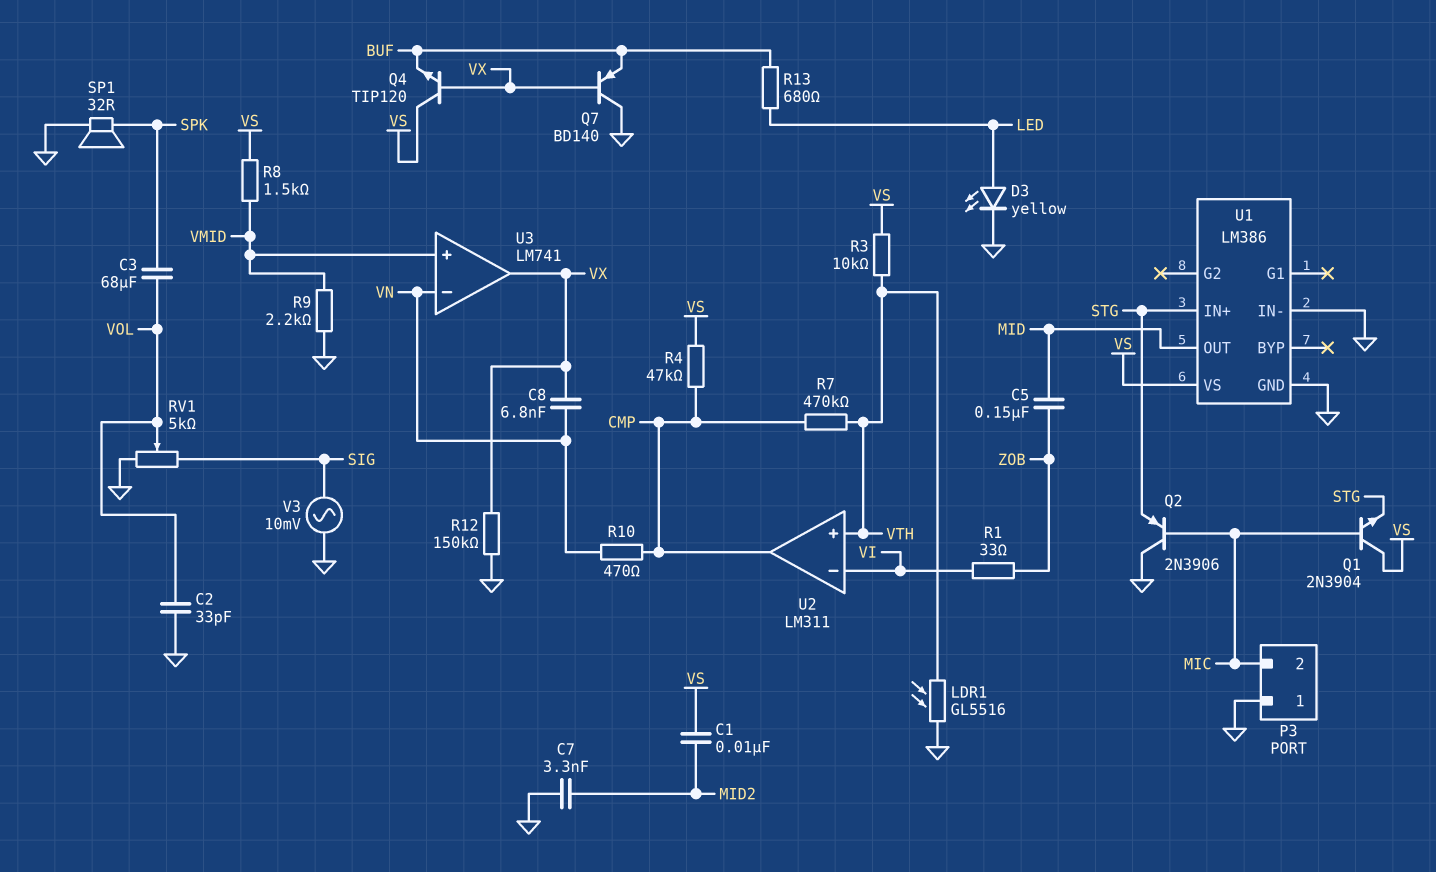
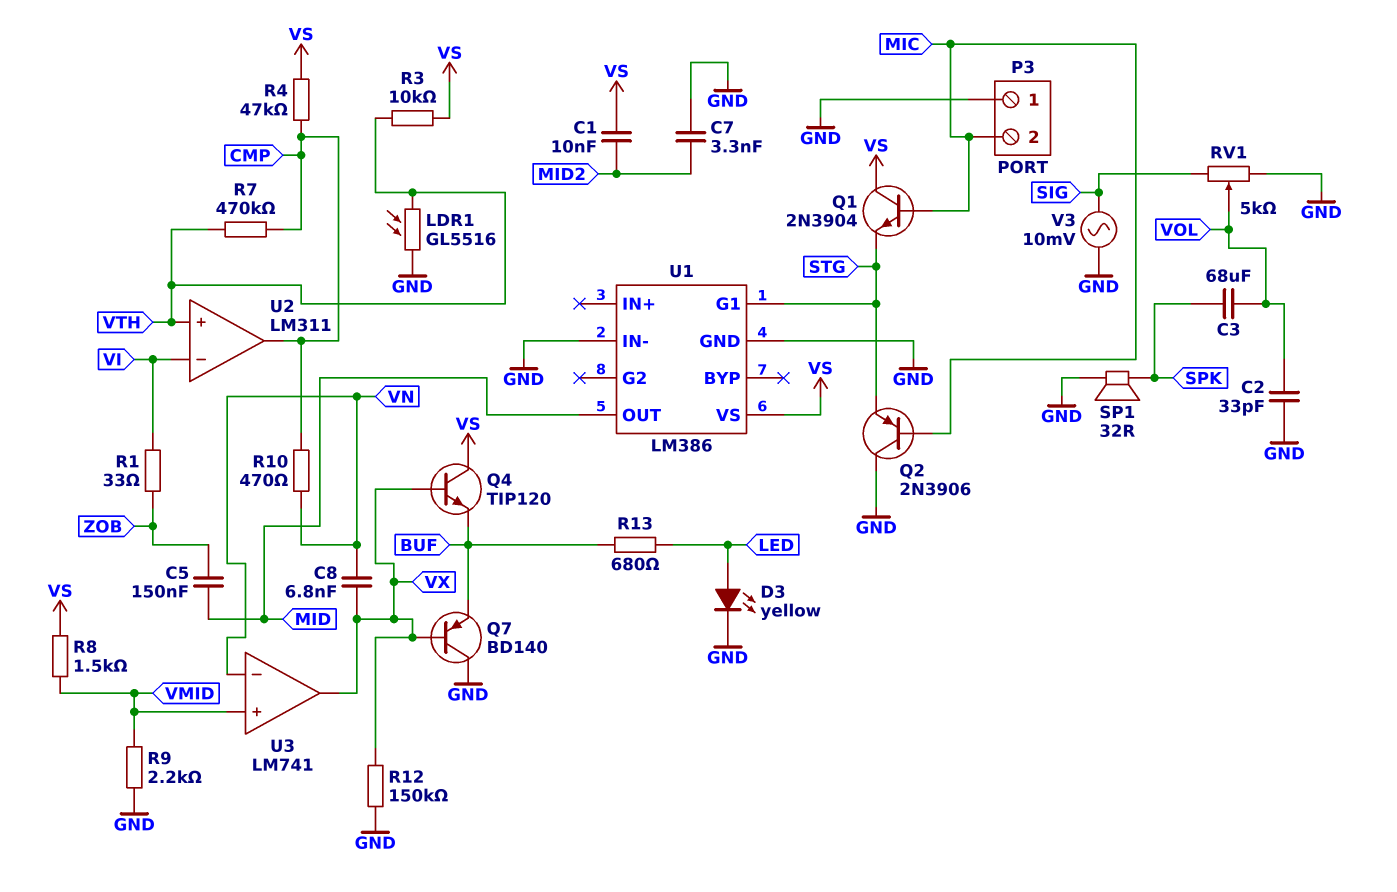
U1 pin G1: none -> STG
U1 pin IN+: STG -> none

